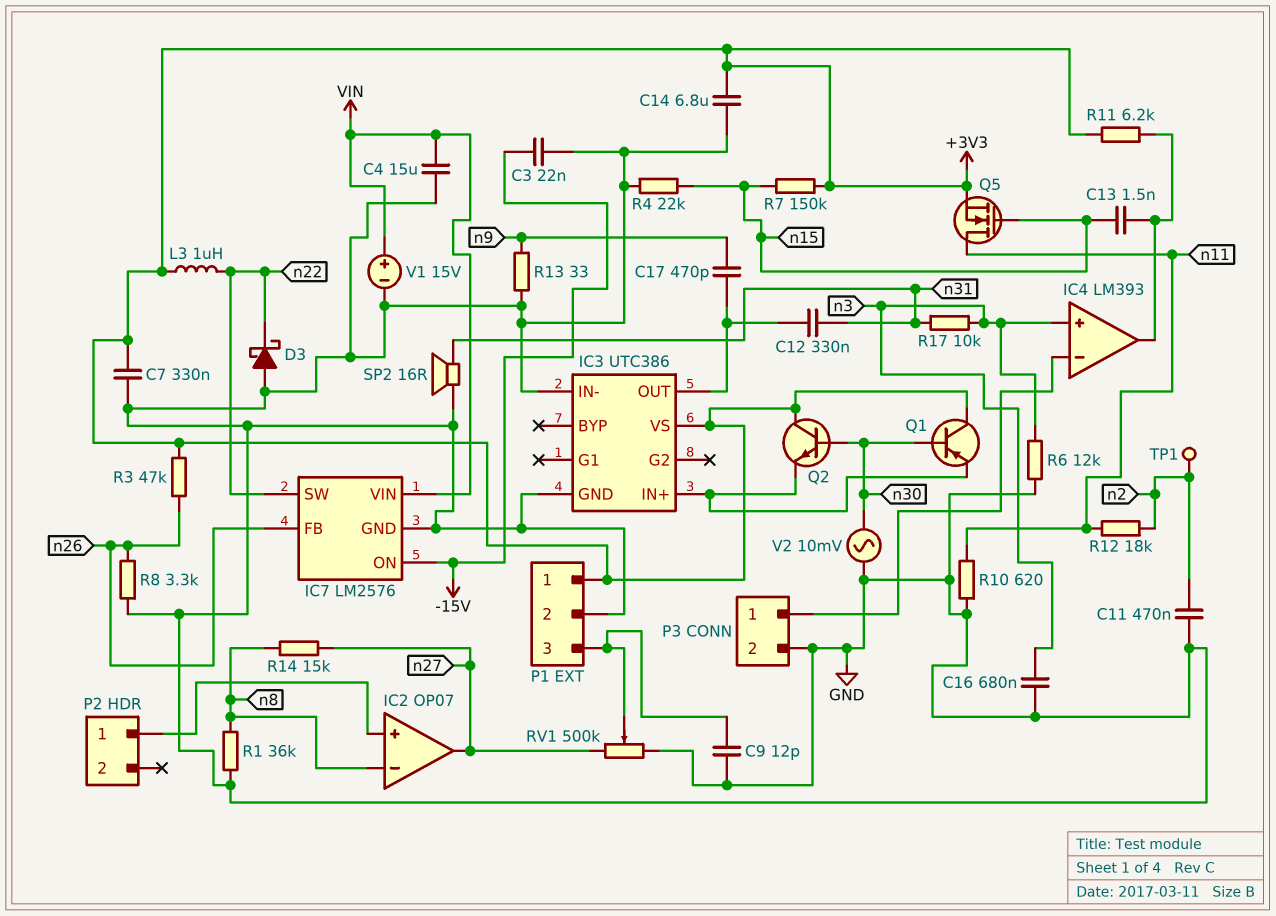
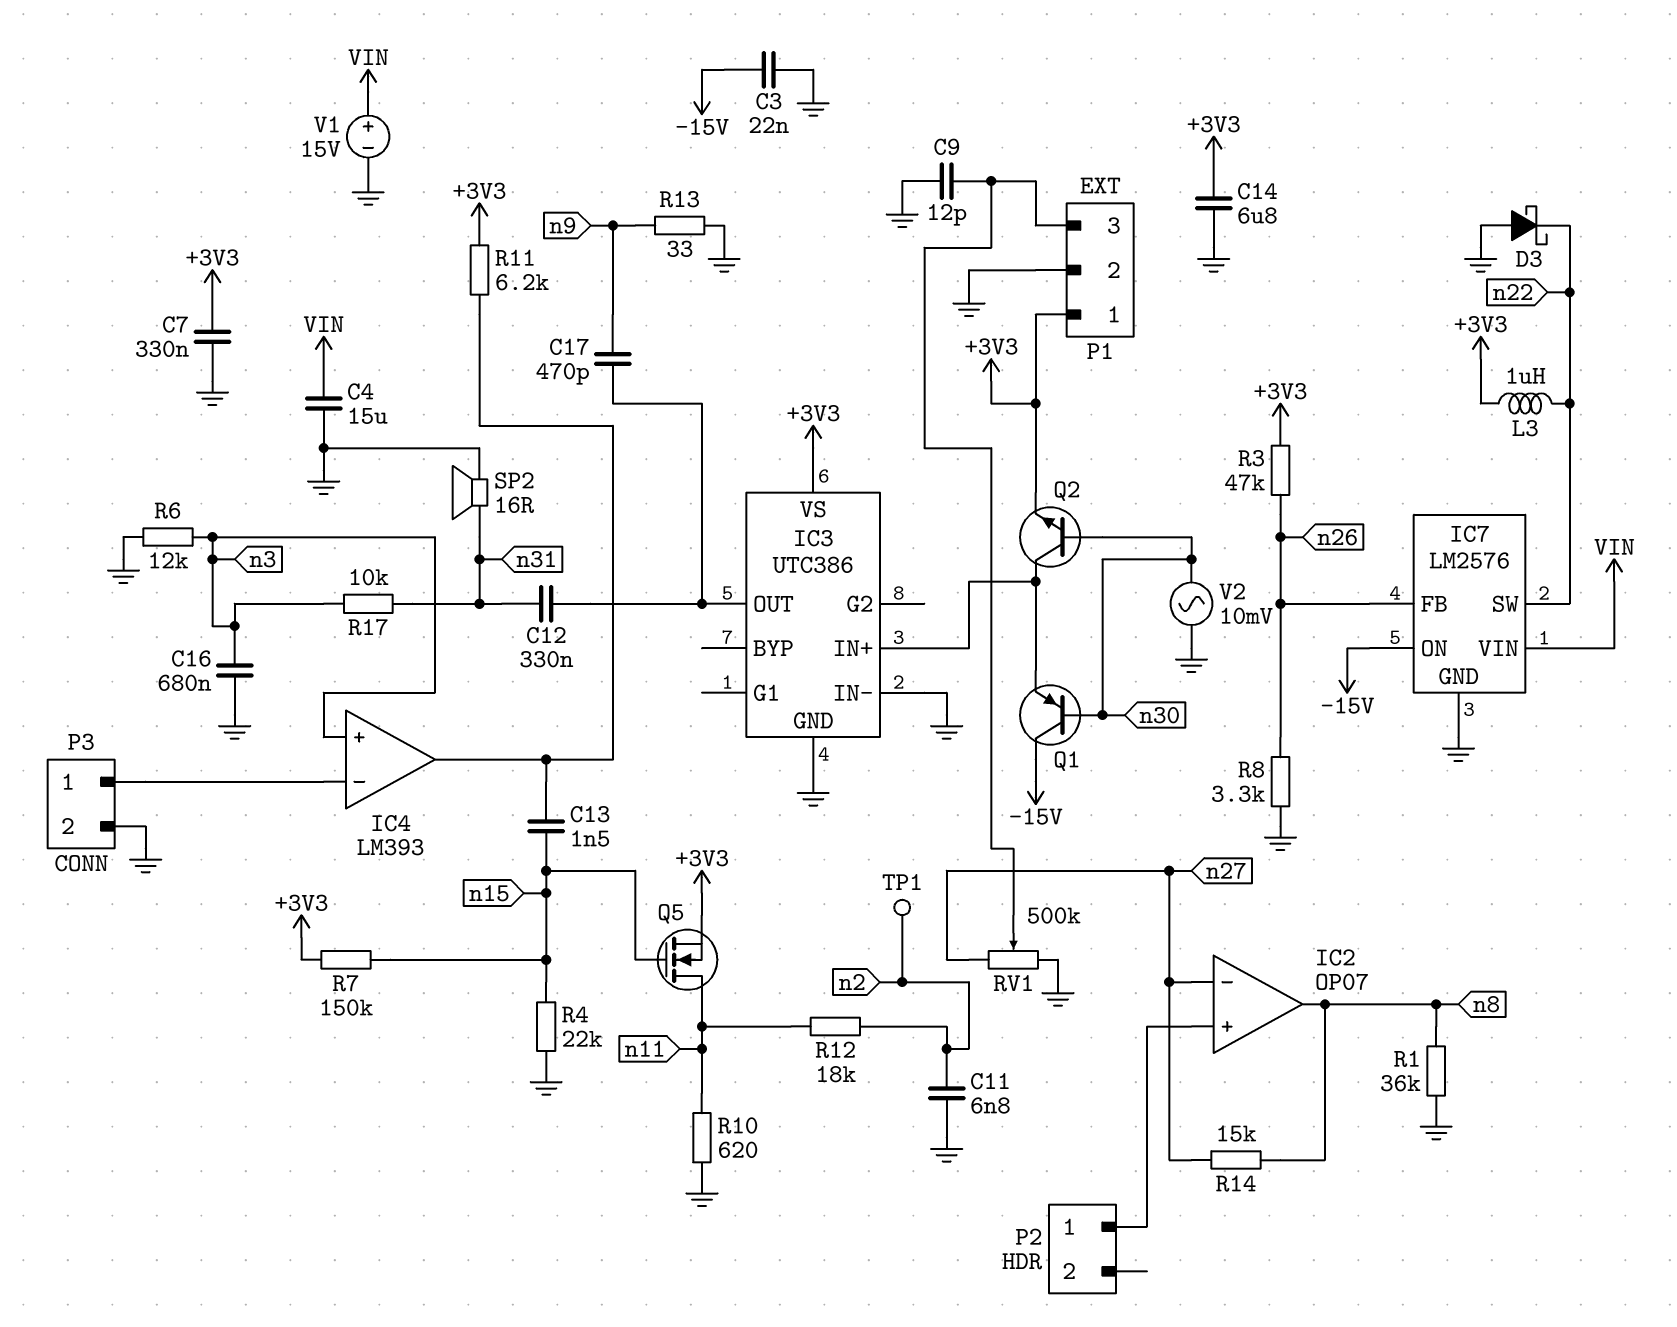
C11: 470nF (GND, n2) -> 6.8nF (GND, n2)
IC2 pin in-: n8 -> n27
IC2 pin out: n27 -> n8
Q1: PNP (B n30, C +3V3, E IC3/IN+) -> PNP (B n30, C -15V, E IC3/IN+)
Q2: NPN (B n30, C +3V3, E IC3/IN+) -> NPN (B n30, C IC3/IN+, E +3V3)

